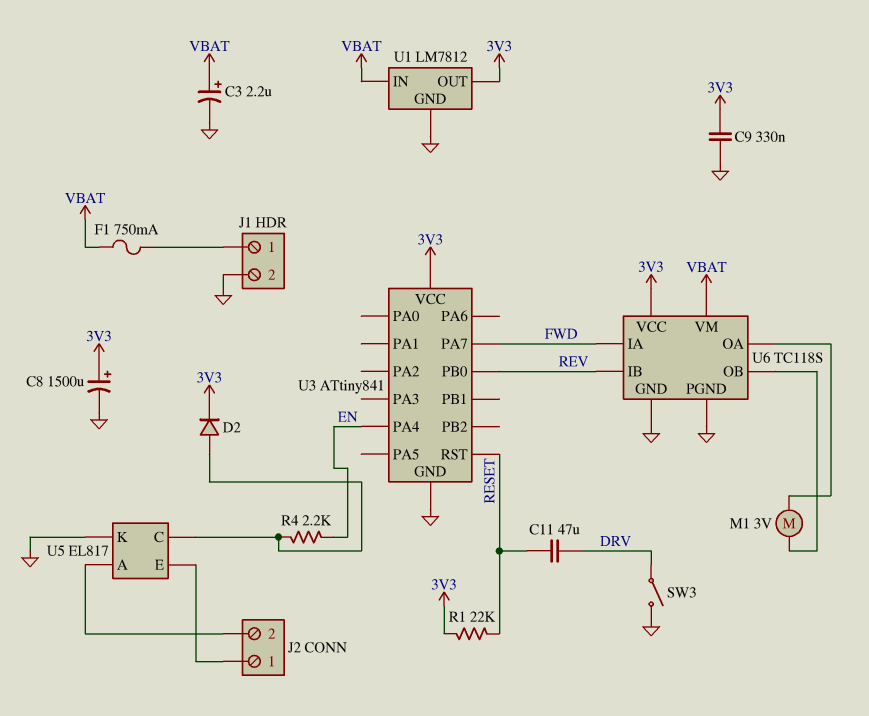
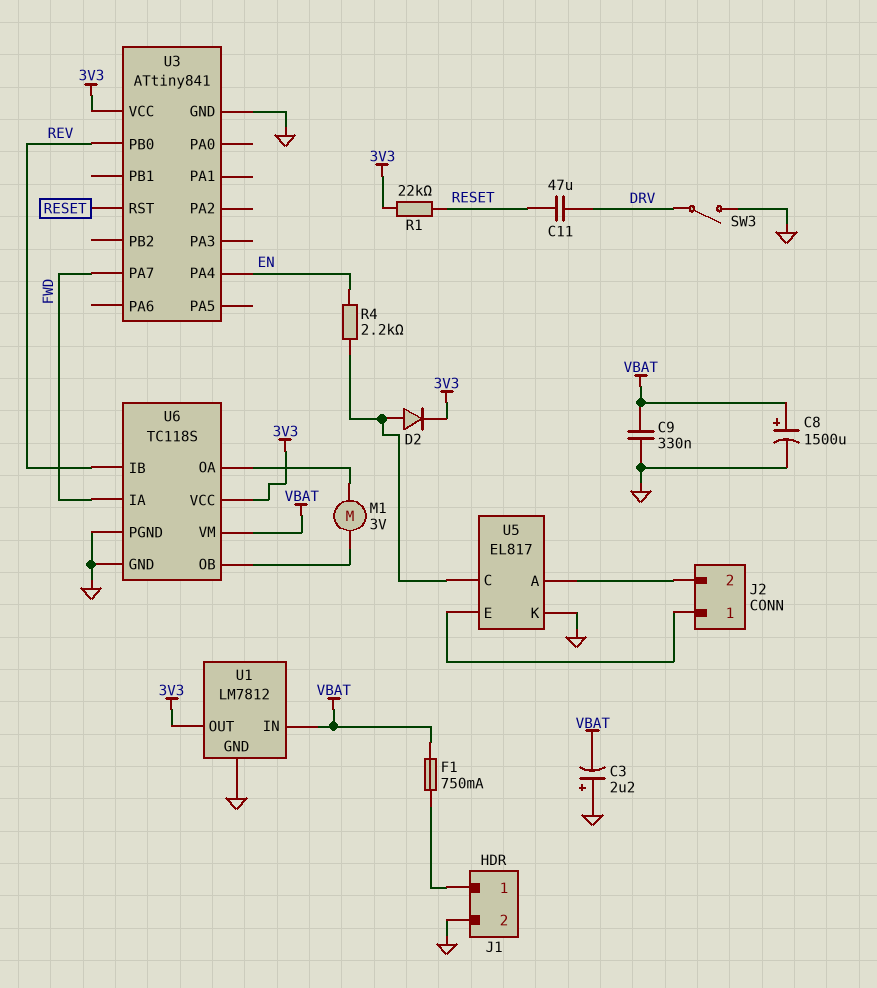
C3: 2.2uF (plus VBAT, minus GND) -> 2.2uF (plus GND, minus VBAT)
C8: 1500uF (plus 3V3, minus GND) -> 1500uF (plus VBAT, minus GND)
C9: 330nF (3V3, GND) -> 330nF (GND, VBAT)

